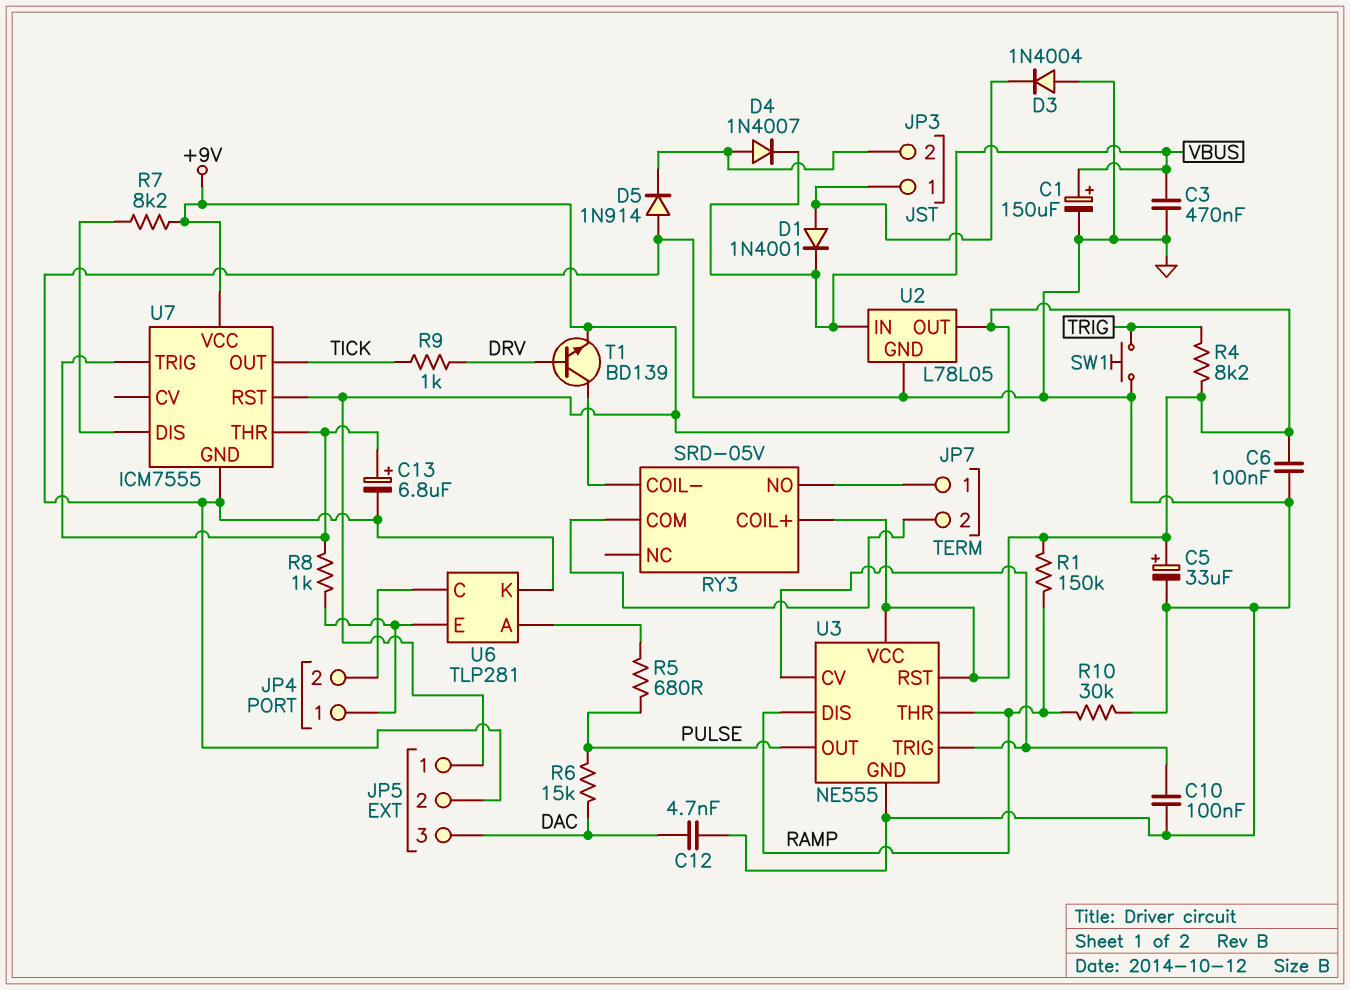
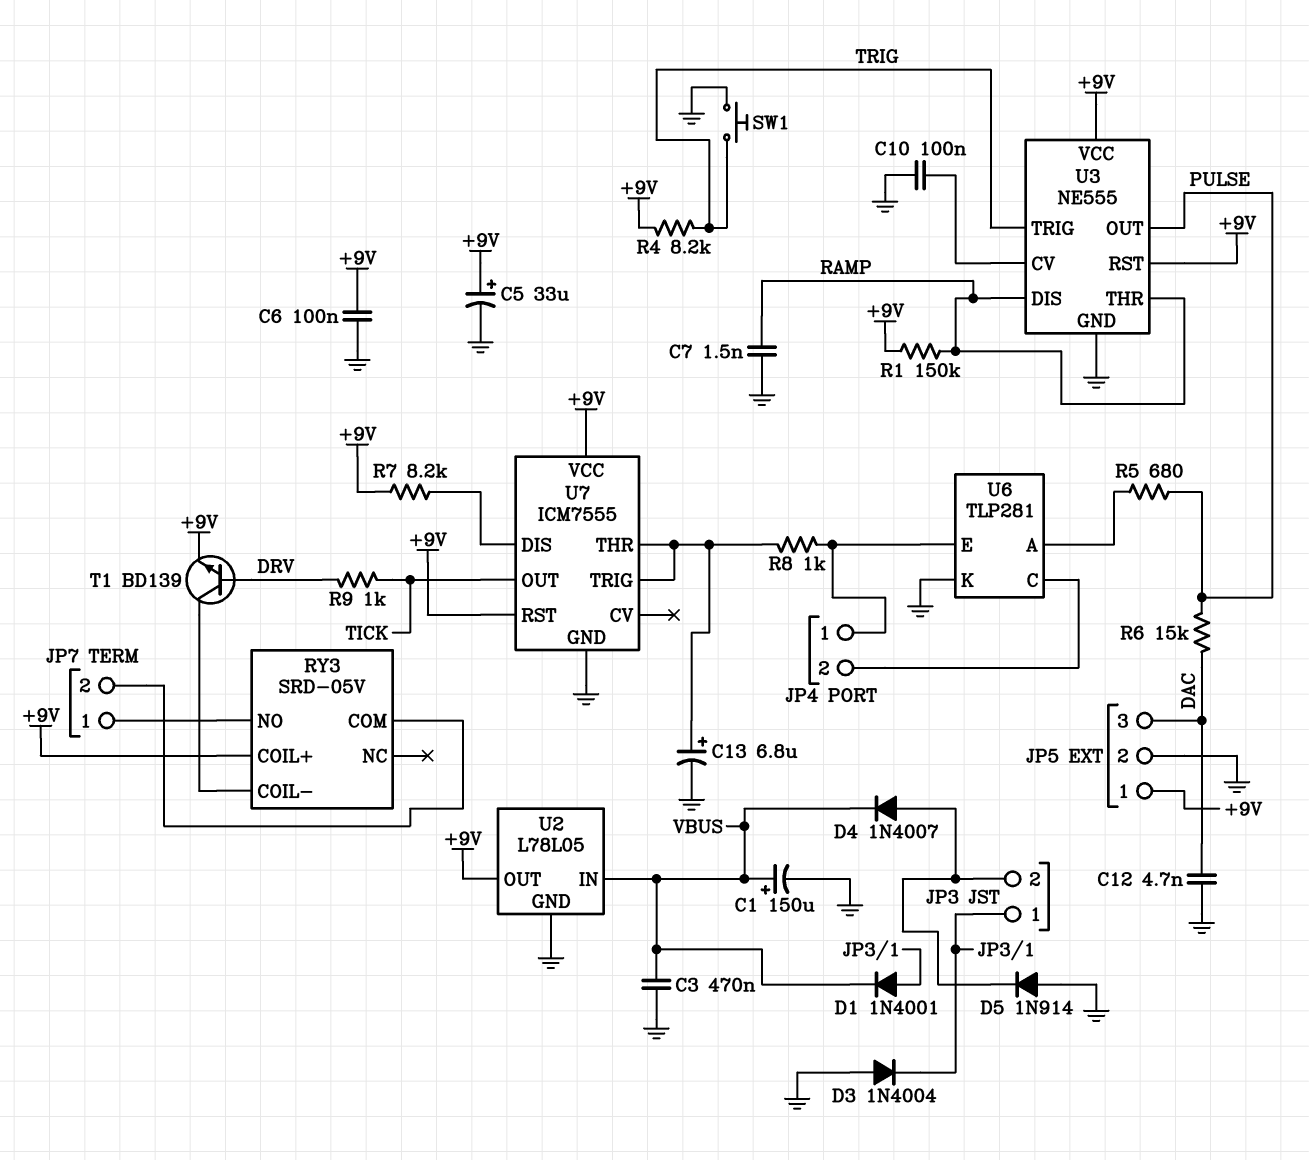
C7: none -> 1.5nF (GND, RAMP)
R10: 30k (GND, RAMP) -> none
U3 pin TRIG: U3/CV -> TRIG

